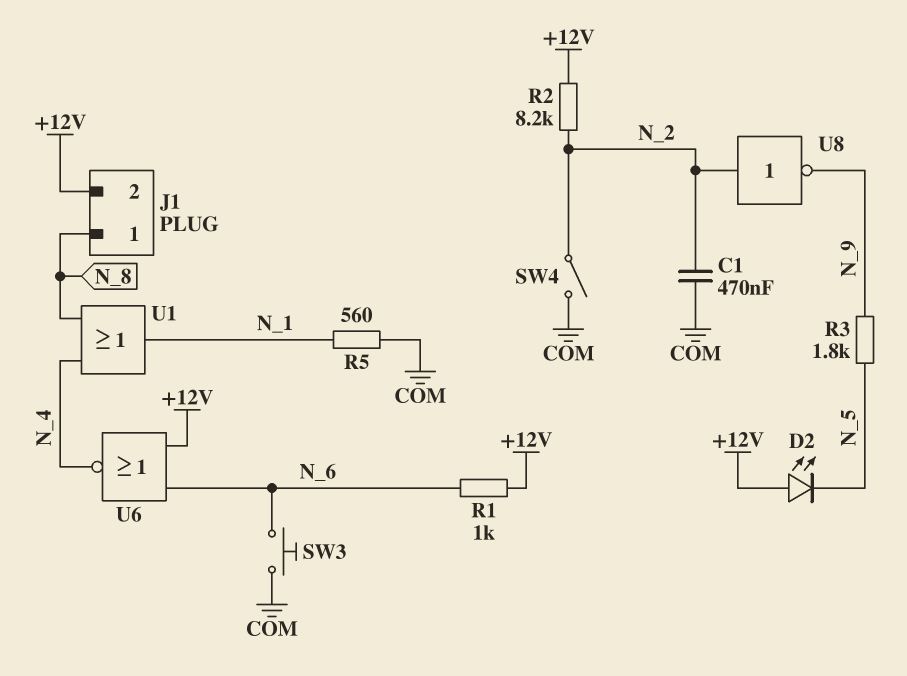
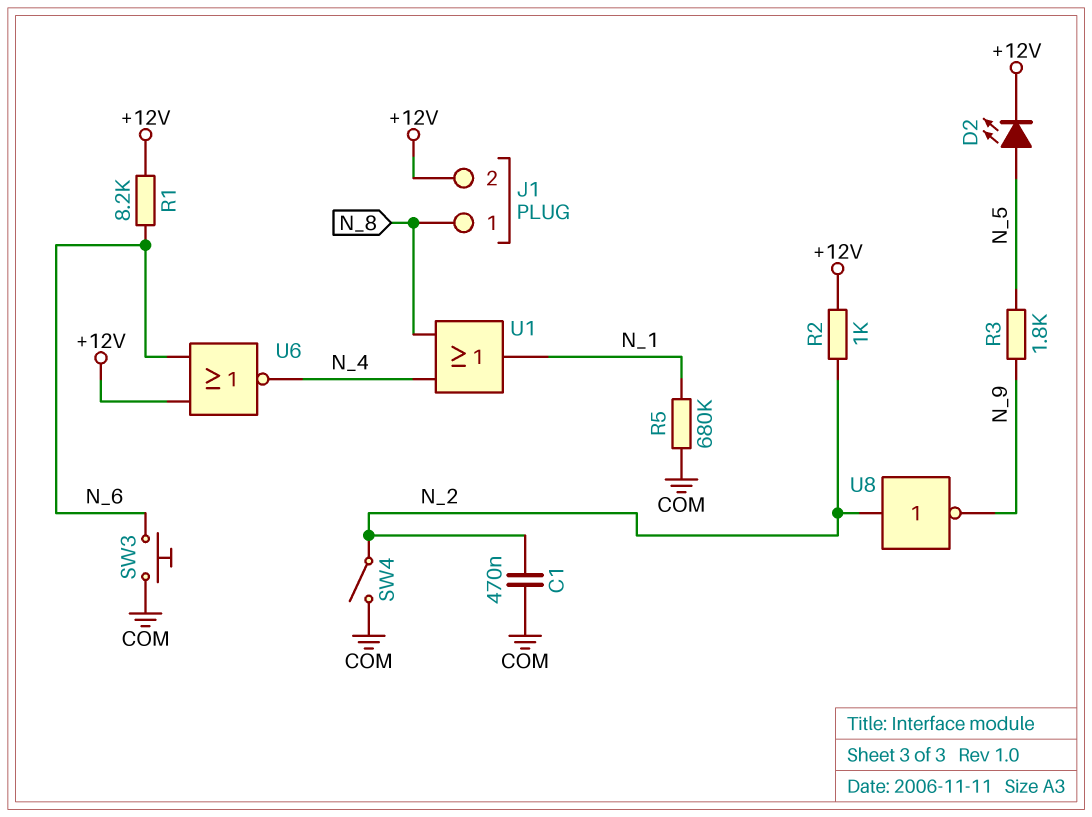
D2: LED (A +12V, K N_5) -> LED (A N_5, K +12V)
R1: 1k (+12V, N_6) -> 8.2k (+12V, N_6)
R2: 8.2k (+12V, N_2) -> 1k (+12V, N_2)
R5: 560 (COM, N_1) -> 680k (COM, N_1)

